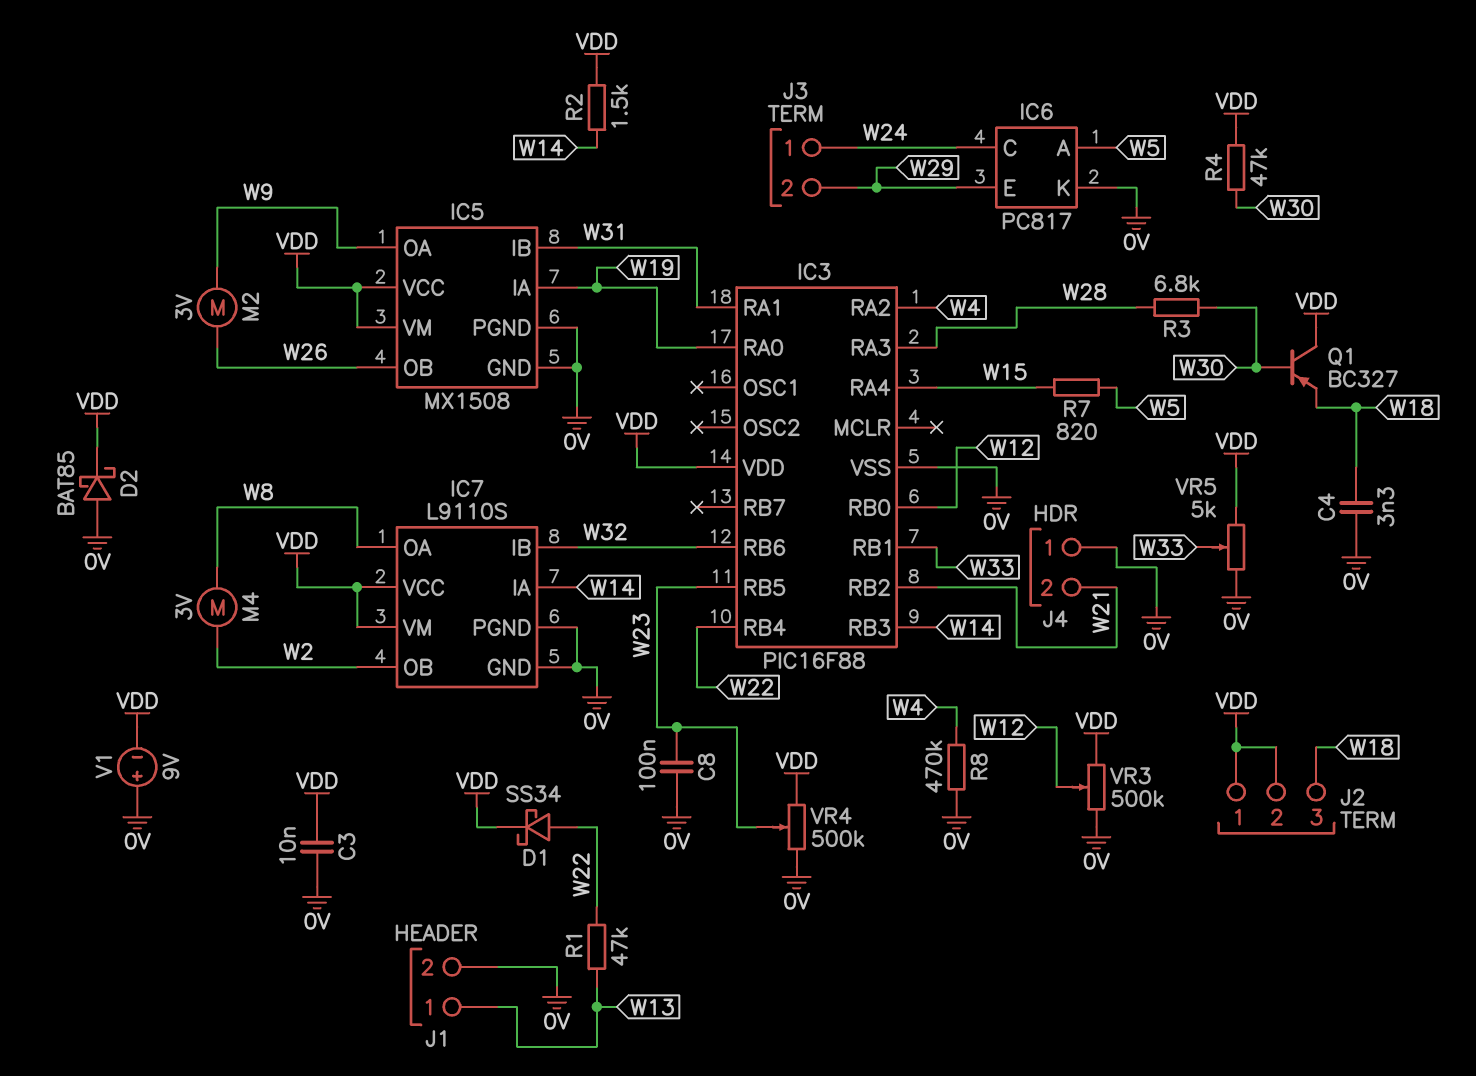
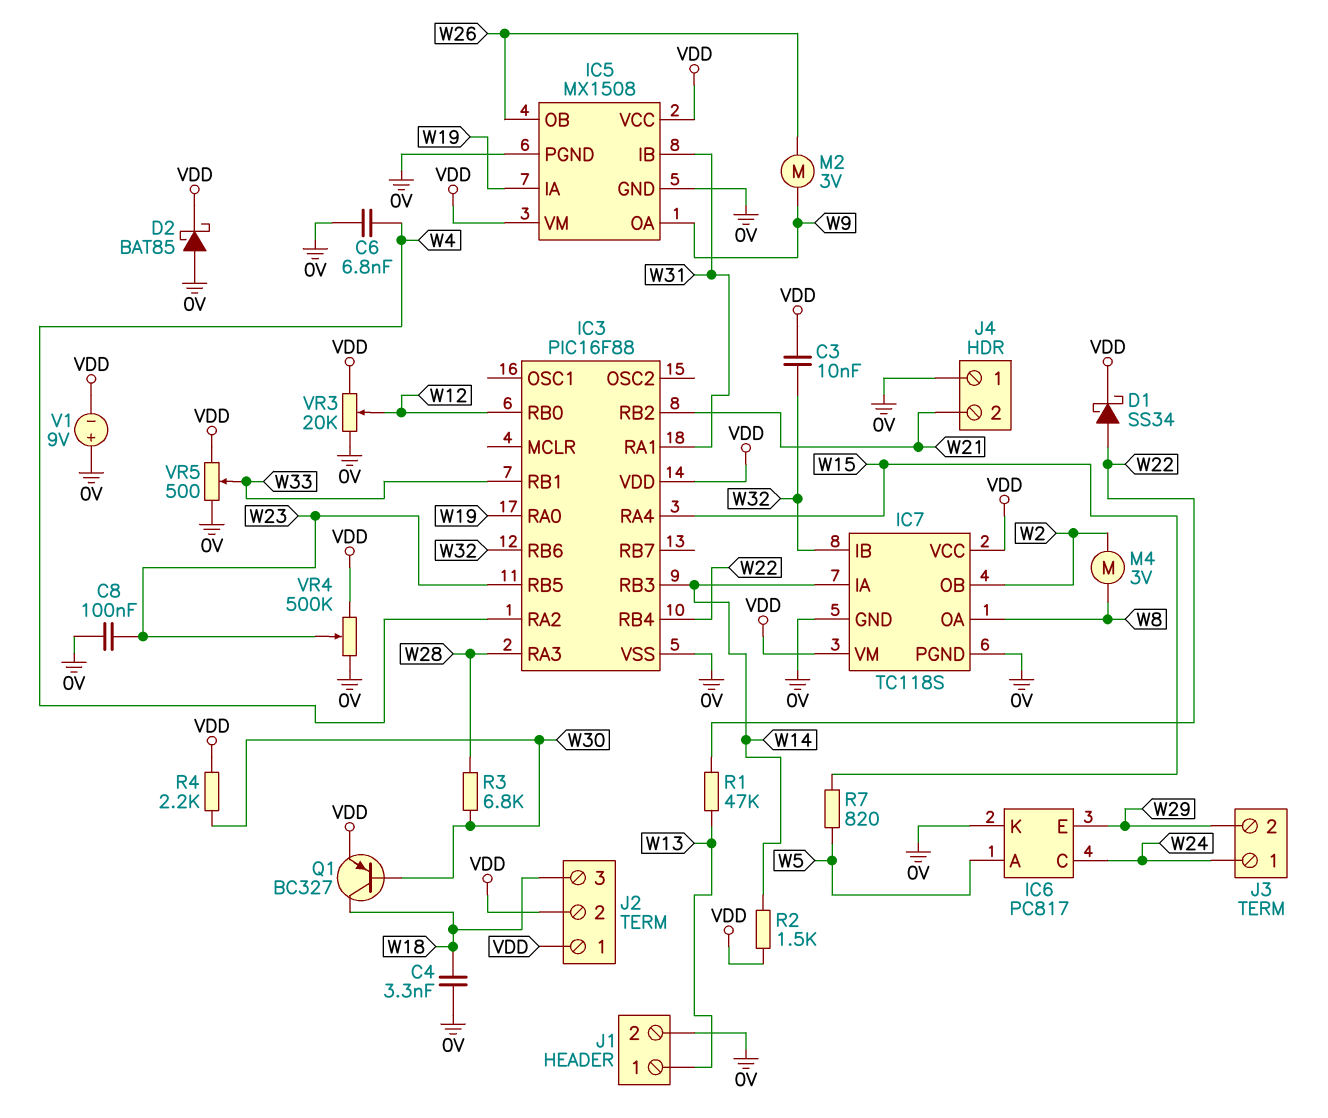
C3: 10nF (0V, VDD) -> 10nF (VDD, W32)
C6: none -> 6.8nF (0V, W4)
IC7: L9110S -> TC118S
Q1: PNP BC327 (B W30, C VDD, E W18) -> PNP BC327 (B W30, C W18, E VDD)
R4: 47k (VDD, W30) -> 2.2k (VDD, W30)
R8: 470k (0V, W4) -> none
VR3: 500k (0V, VDD, wiper W12) -> 20k (0V, VDD, wiper W12)
VR5: 5k (0V, VDD, wiper W33) -> 500 (0V, VDD, wiper W33)

